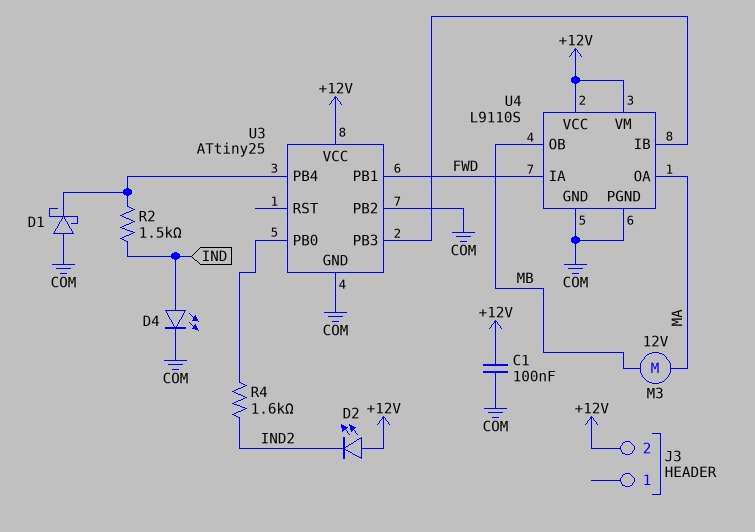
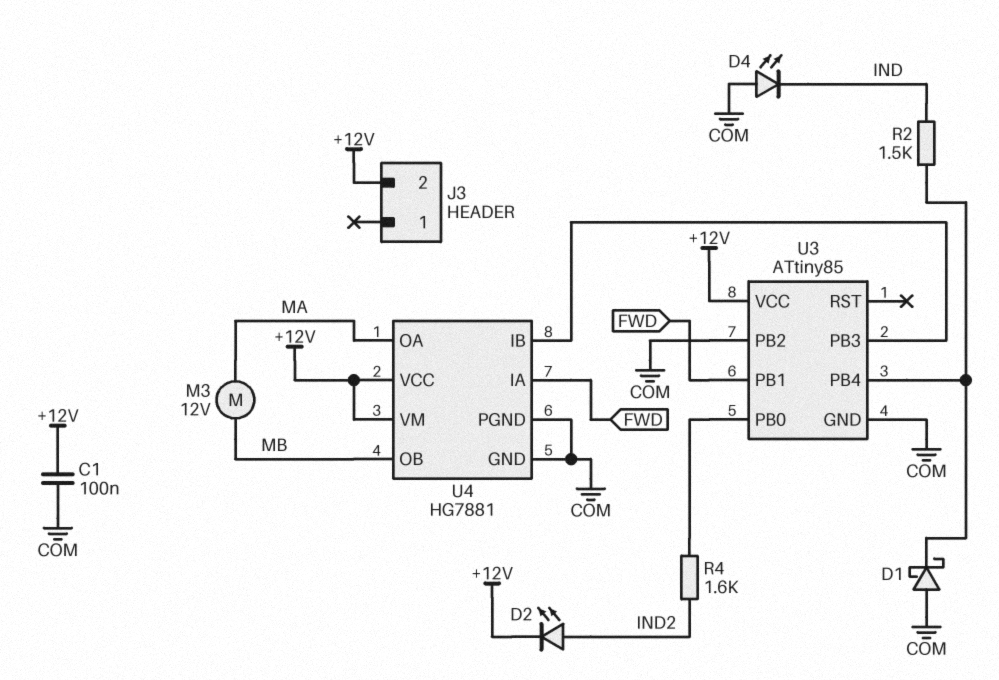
D2: LED (A +12V, K IND2) -> LED (A IND2, K +12V)
D4: LED (A IND, K COM) -> LED (A COM, K IND)
U3: ATtiny25 -> ATtiny85
U4: L9110S -> HG7881

